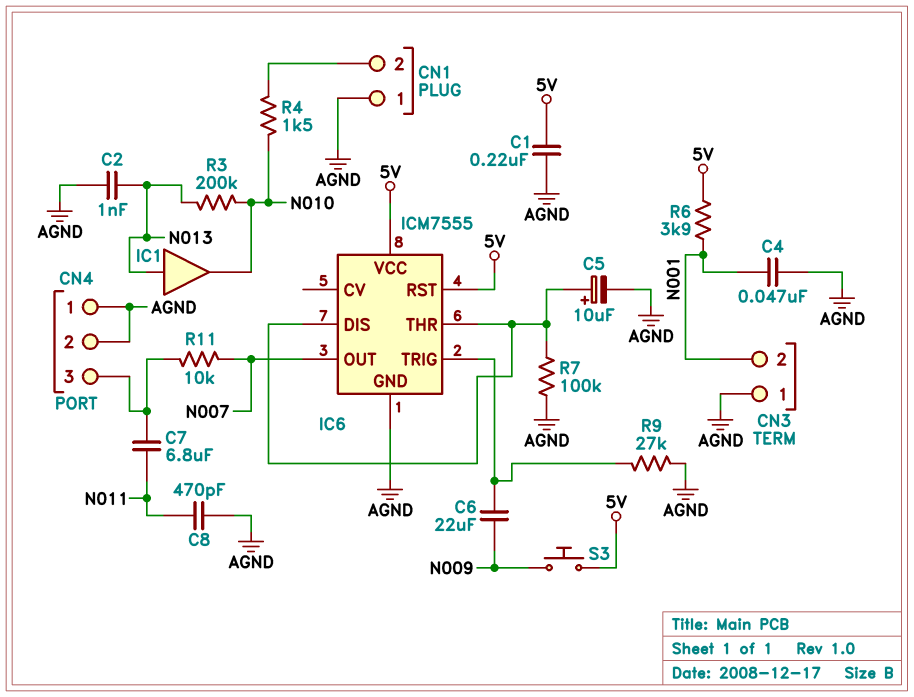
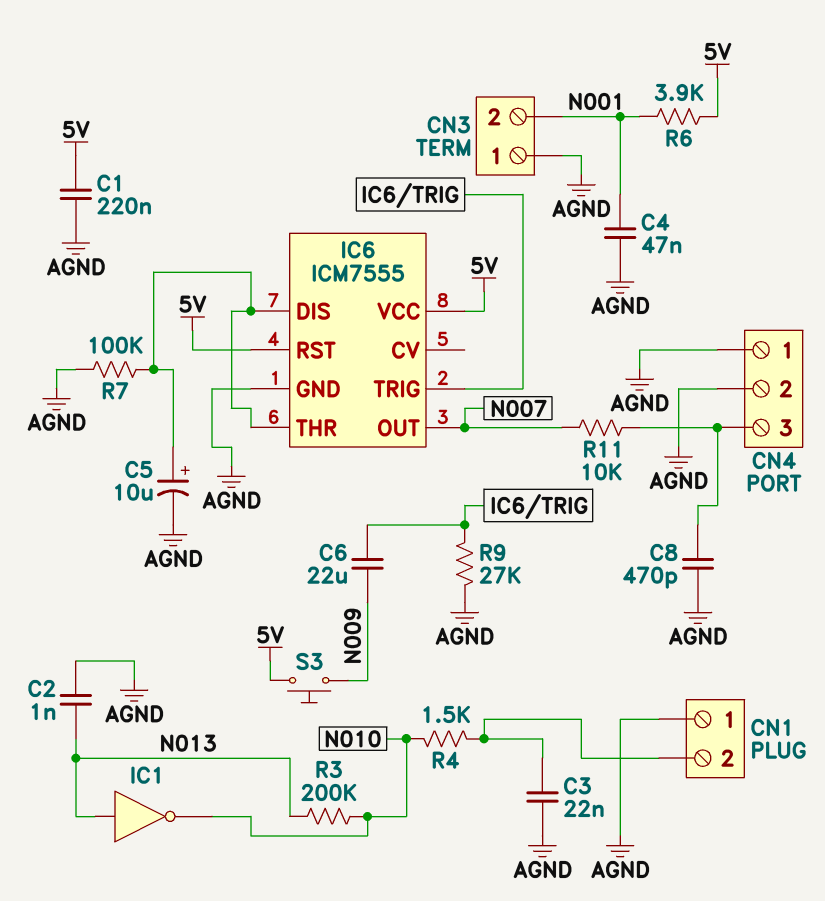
C3: none -> 22nF (AGND, CN1/2)
C7: 6.8uF (CN4/3, N011) -> none
C8: 470pF (AGND, N011) -> 470pF (AGND, CN4/3)
IC1: buffer (in N013, out N010) -> NOT (in N013, out N010)

